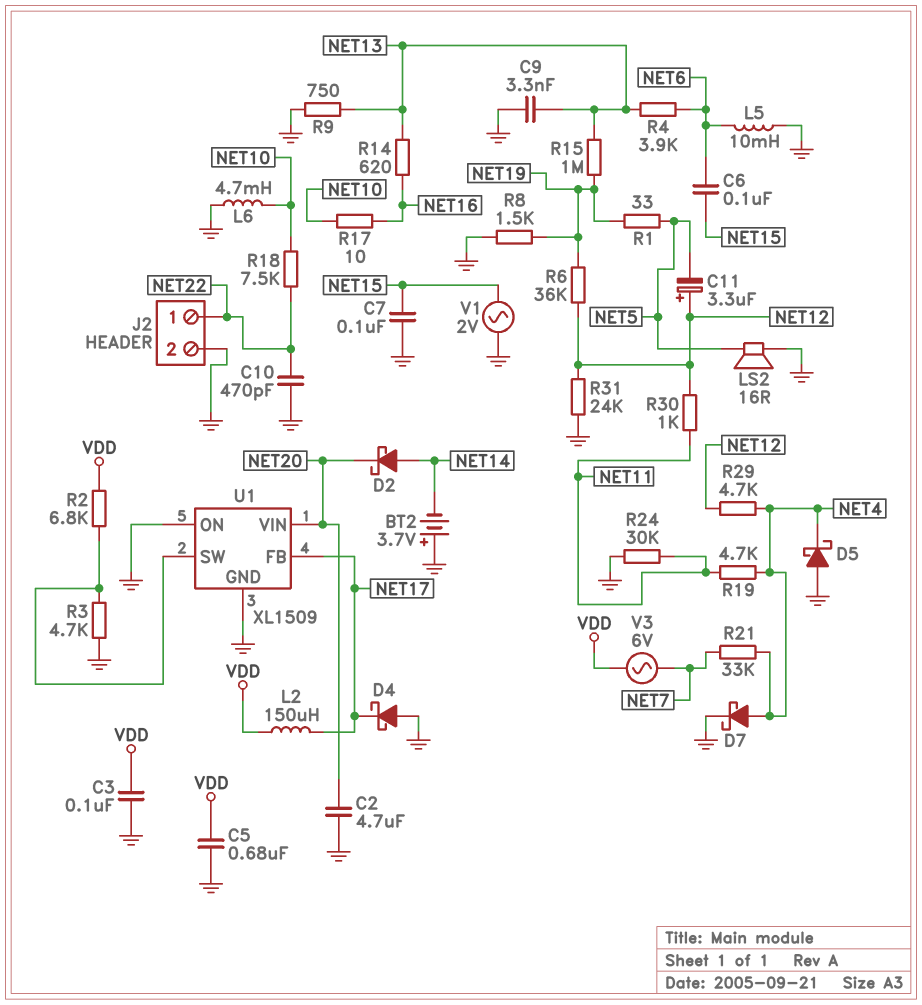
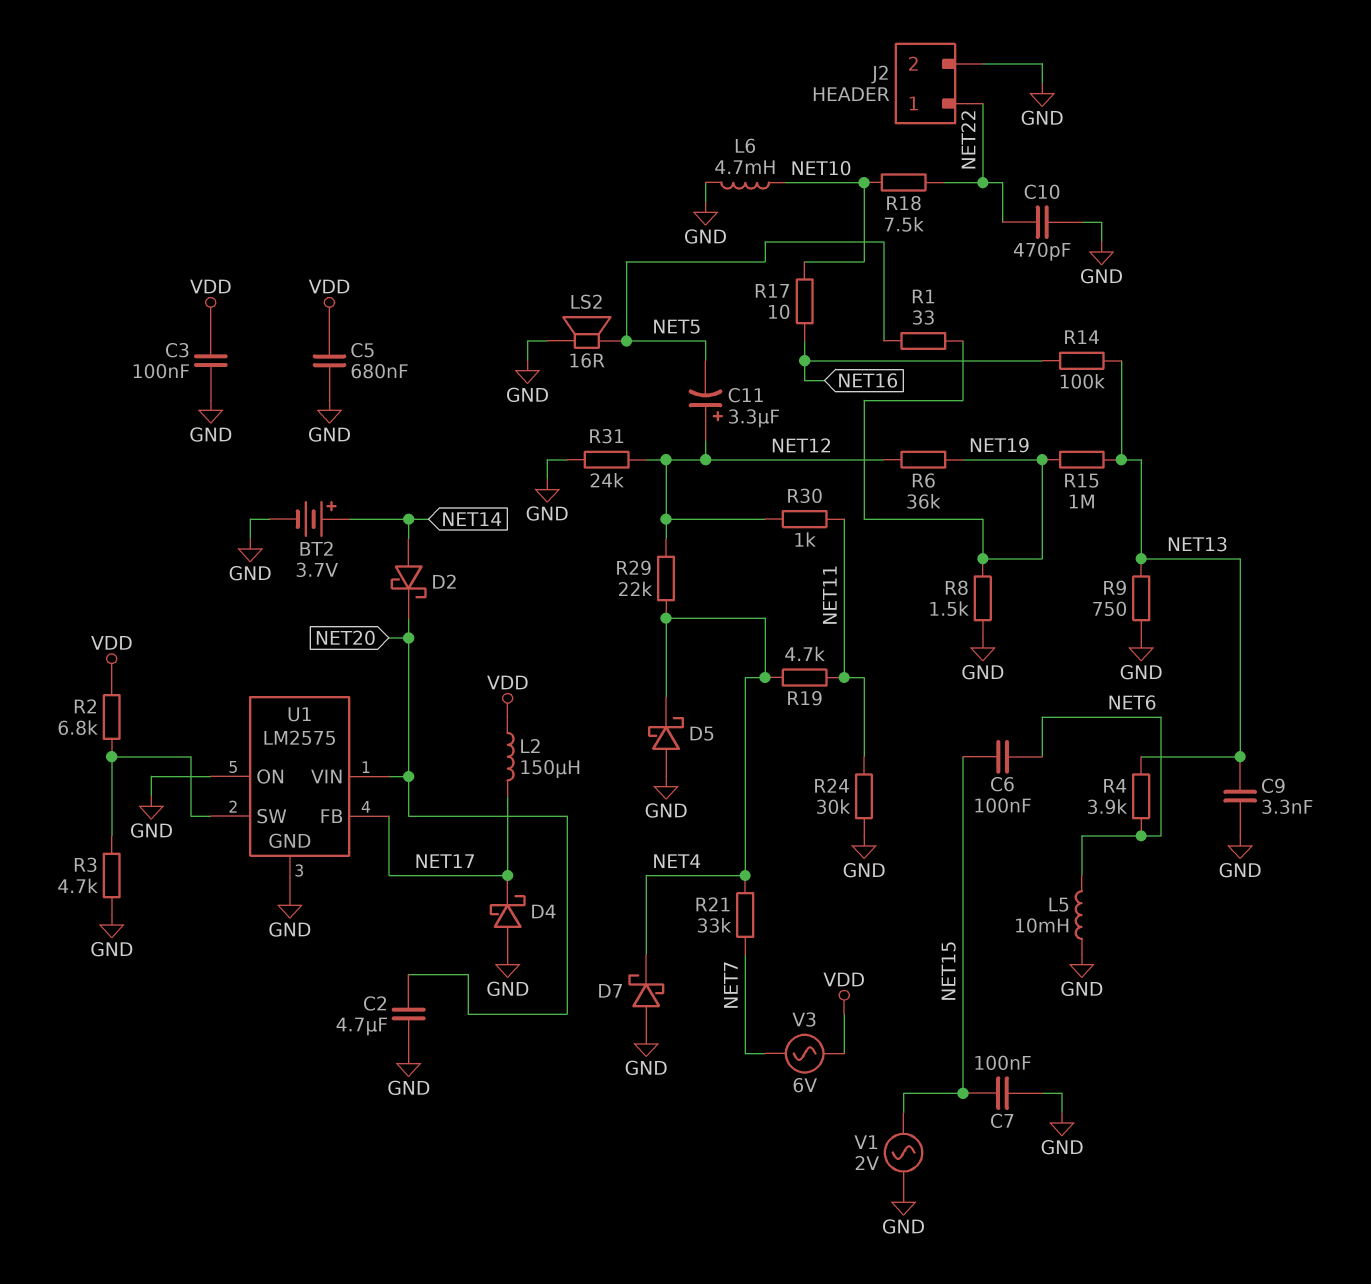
BT2: 3.7V (plus GND, minus NET14) -> 3.7V (plus NET14, minus GND)
D7: schottky (A NET4, K GND) -> schottky (A GND, K NET4)
R14: 620 (NET13, NET16) -> 100k (NET13, NET16)
R29: 4.7k (NET4, NET12) -> 22k (NET4, NET12)
U1: XL1509 -> LM2575

